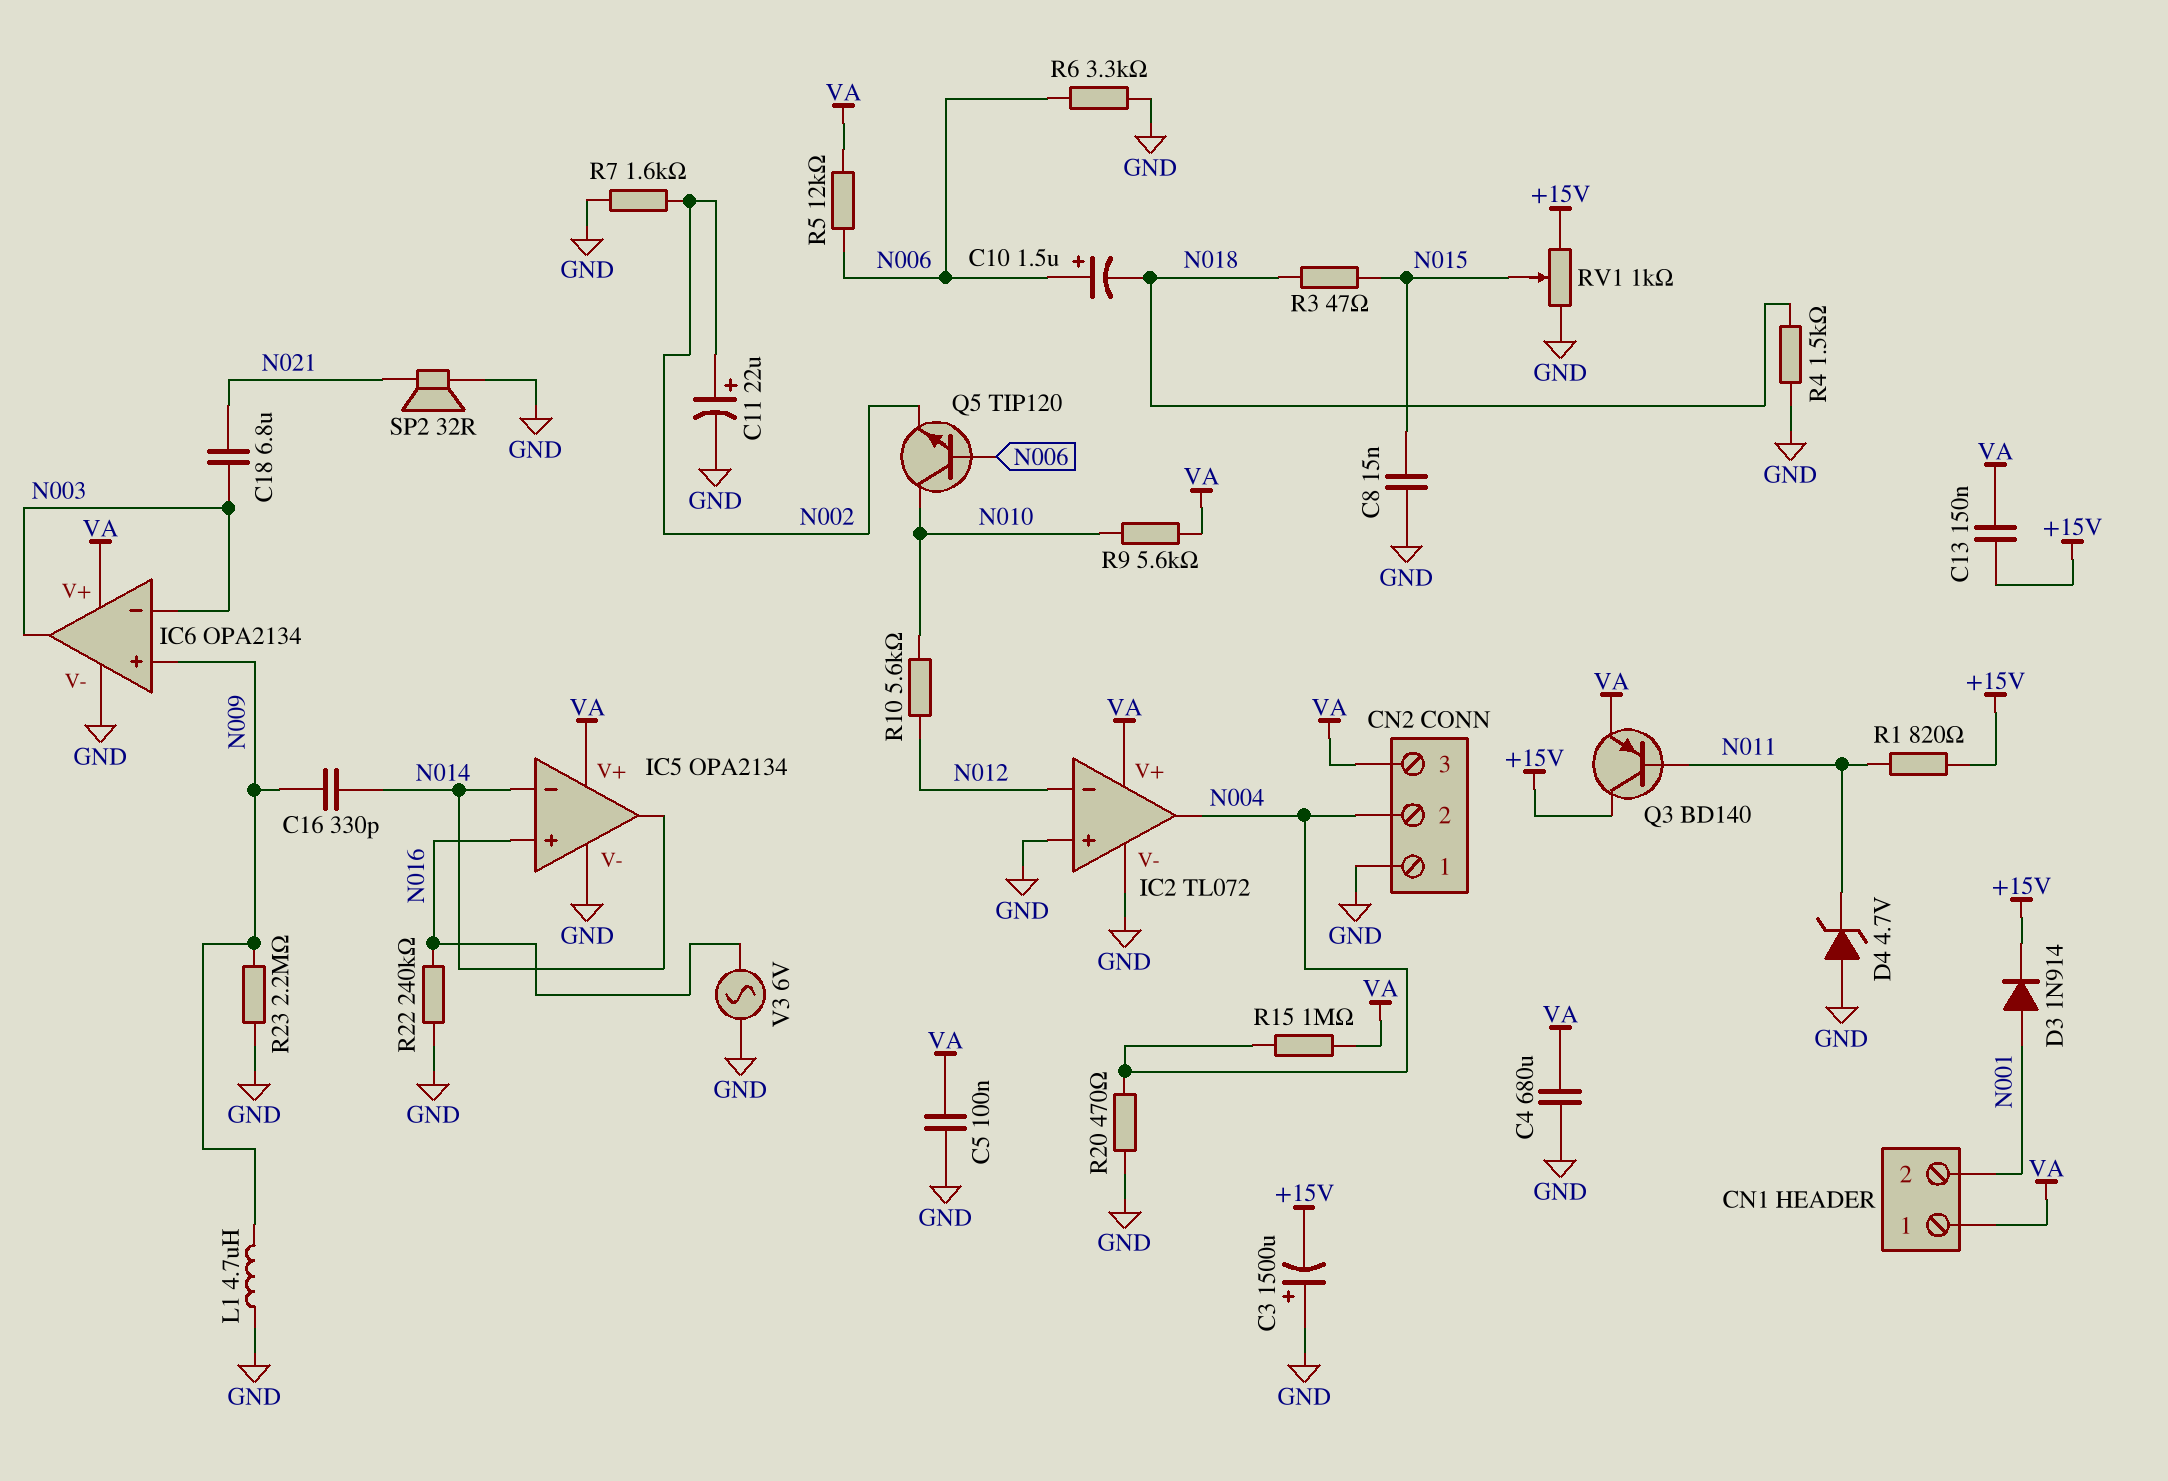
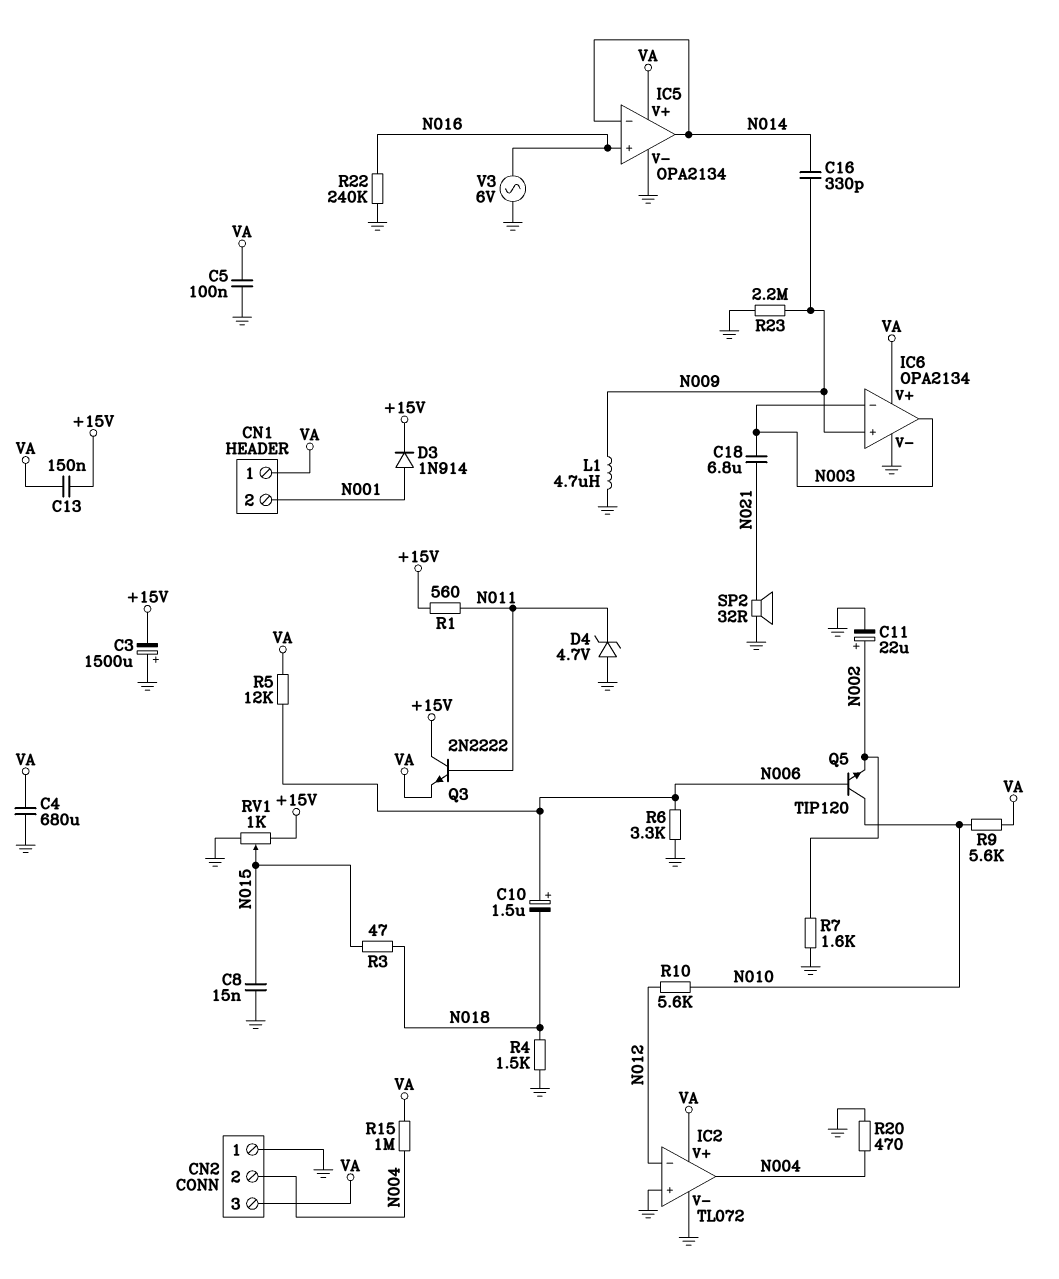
Q3: PNP BD140 (B N011, C +15V, E VA) -> NPN 2N2222 (B N011, C +15V, E VA)
R1: 820 (+15V, N011) -> 560 (+15V, N011)

